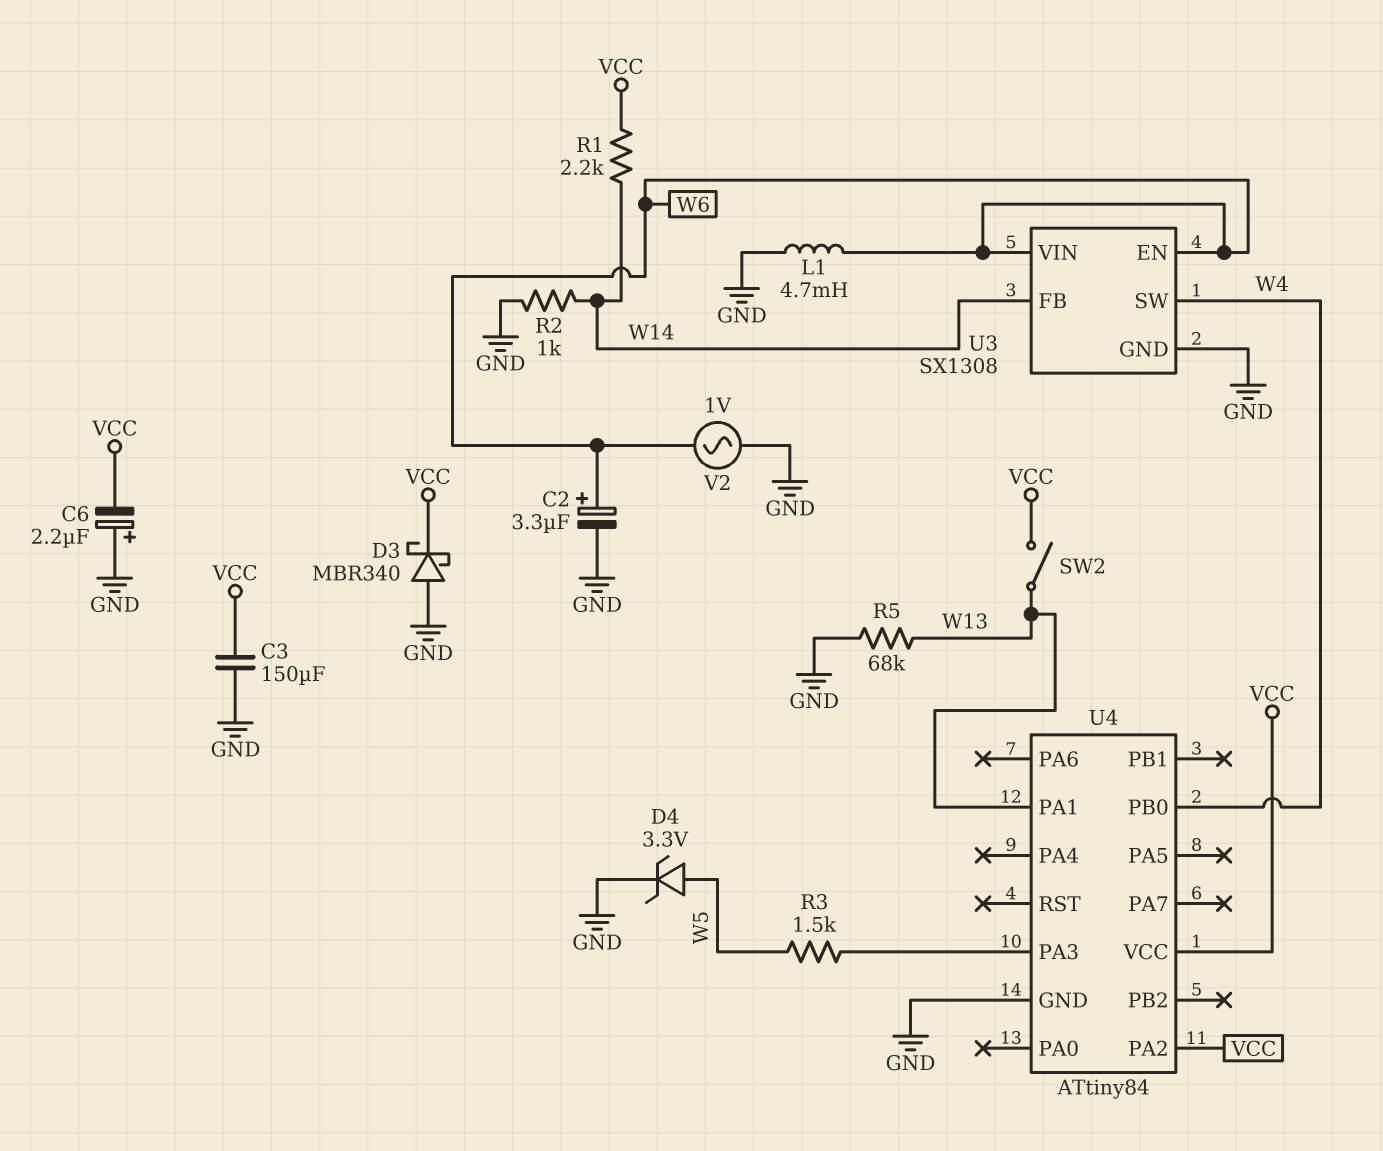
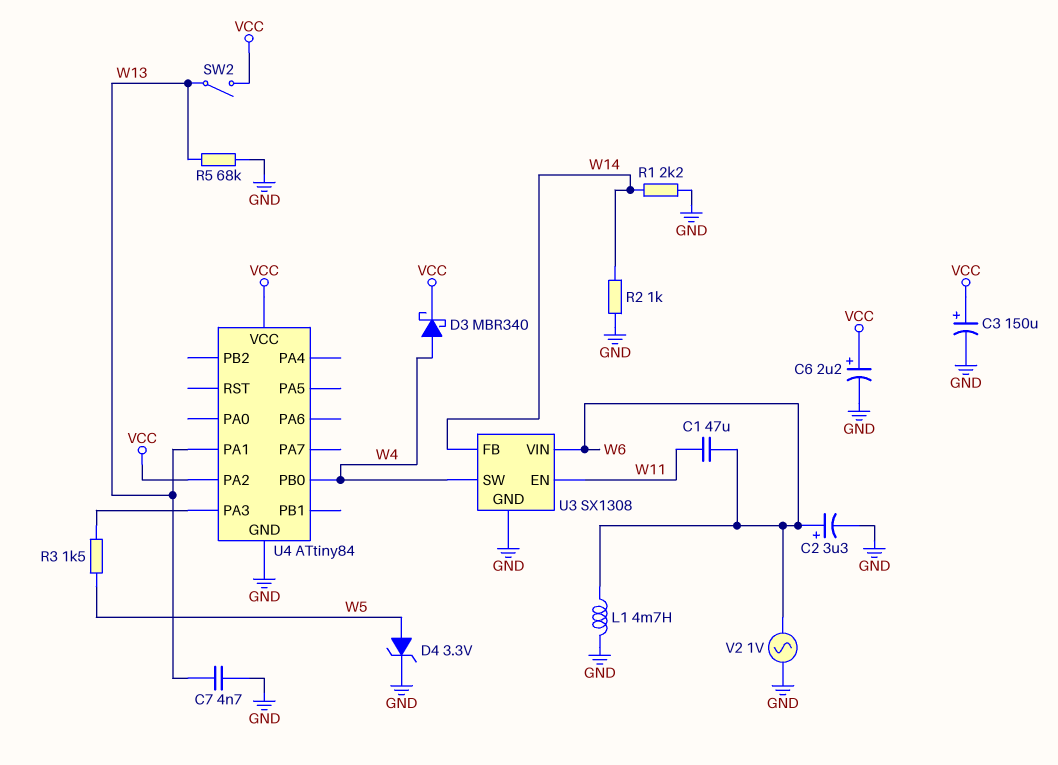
C1: none -> 47uF (W6, W11)
C3: 150uF (GND, VCC) -> 150uF (plus VCC, minus GND)
C6: 2.2uF (plus GND, minus VCC) -> 2.2uF (plus VCC, minus GND)
C7: none -> 4.7nF (GND, W13)
D3: schottky MBR340 (A GND, K VCC) -> schottky MBR340 (A W4, K VCC)
R1: 2.2k (VCC, W14) -> 2.2k (GND, W14)
U3 pin EN: W6 -> W11

